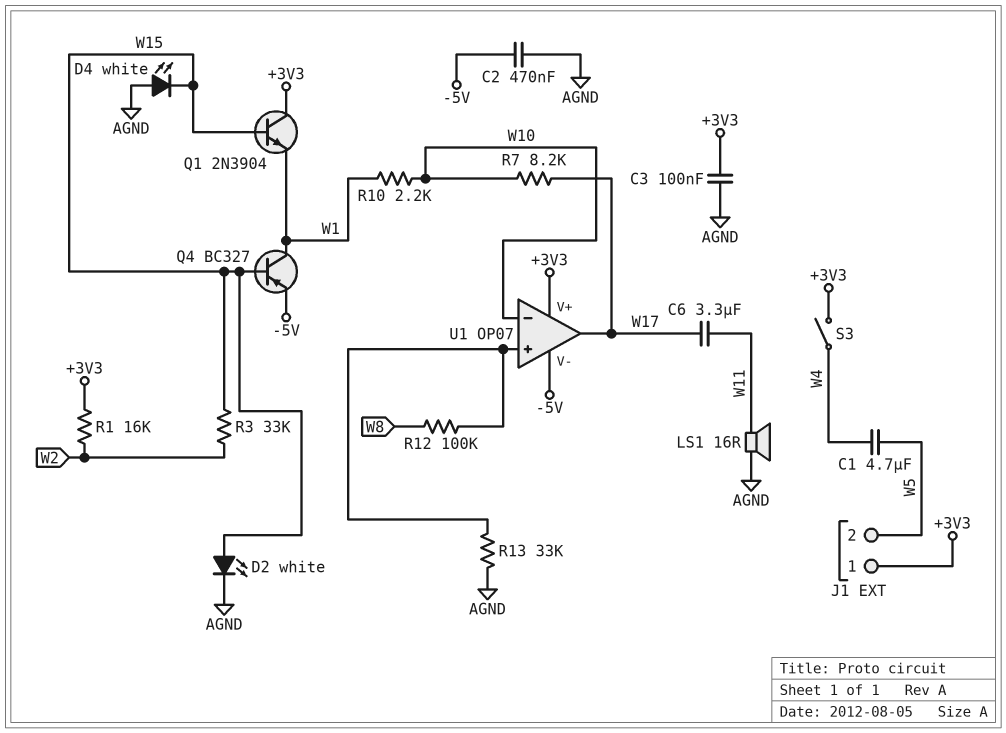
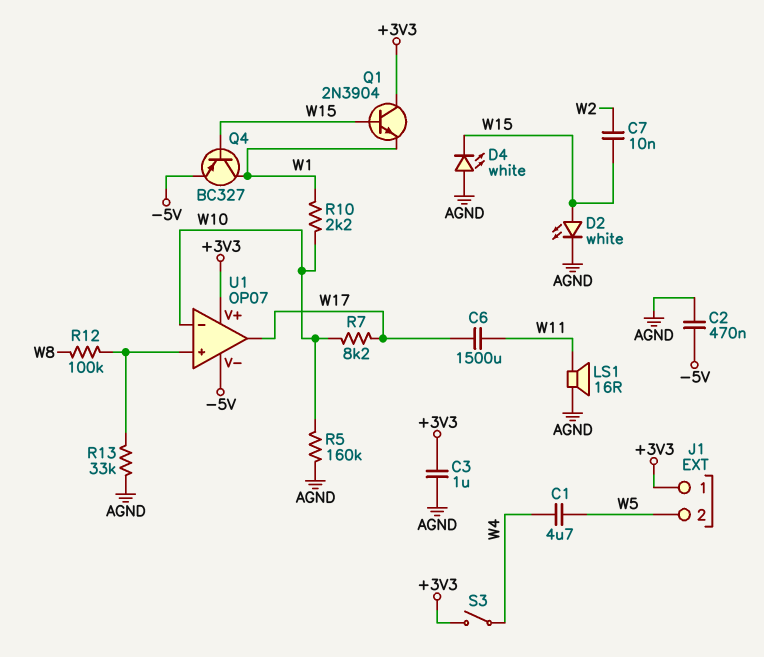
C3: 100nF (+3V3, AGND) -> 1uF (+3V3, AGND)
C6: 3.3uF (W11, W17) -> 1500uF (W11, W17)
C7: none -> 10nF (W2, W15)
R1: 16k (+3V3, W2) -> none
R3: 33k (W2, W15) -> none
R5: none -> 160k (AGND, W10)

